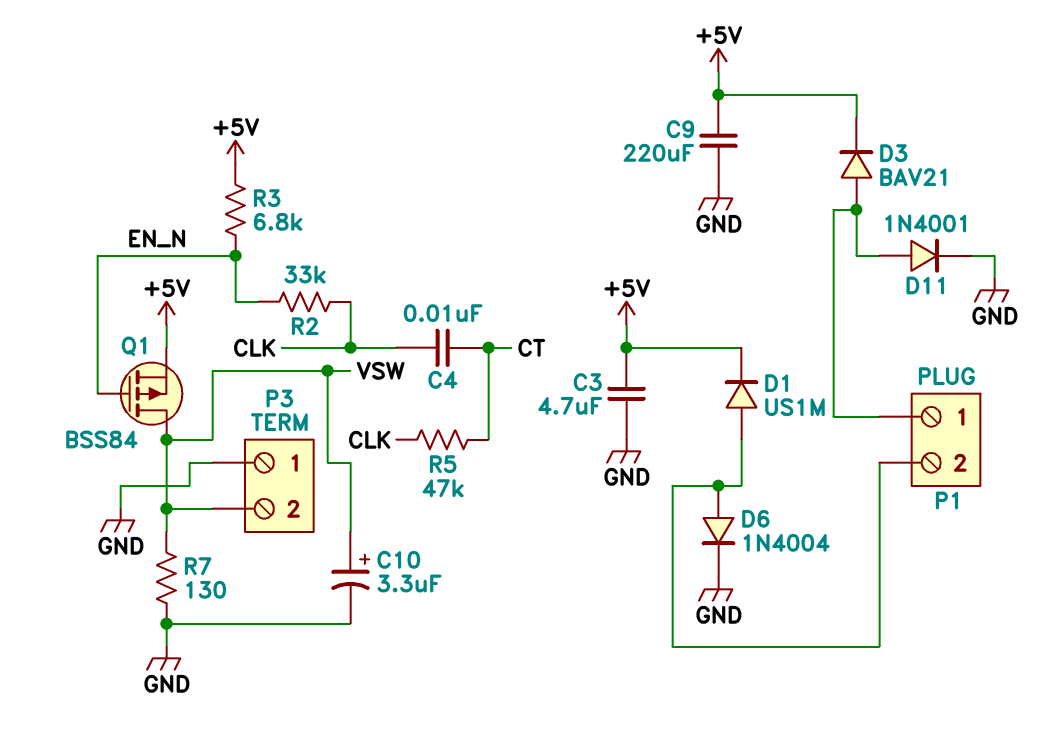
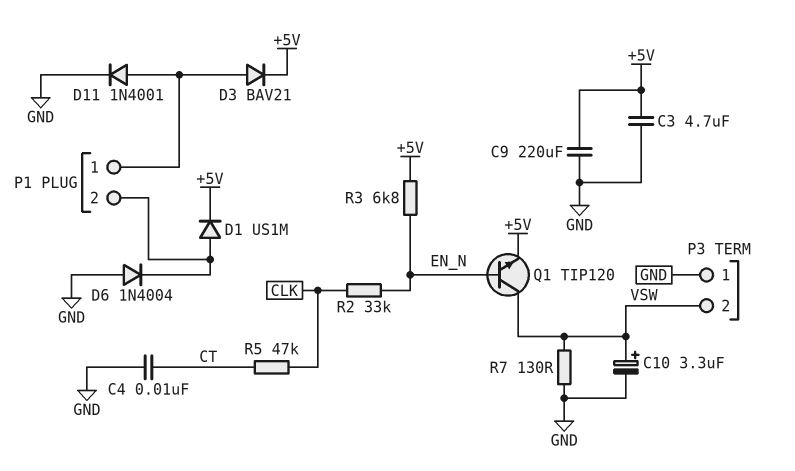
C4: 10nF (CLK, CT) -> 10nF (CT, GND)
D6: diode 1N4004 (A P1/2, K GND) -> diode 1N4004 (A GND, K P1/2)
Q1: PMOS BSS84 (G EN_N, D VSW, S +5V) -> NPN TIP120 (B EN_N, C VSW, E +5V)

